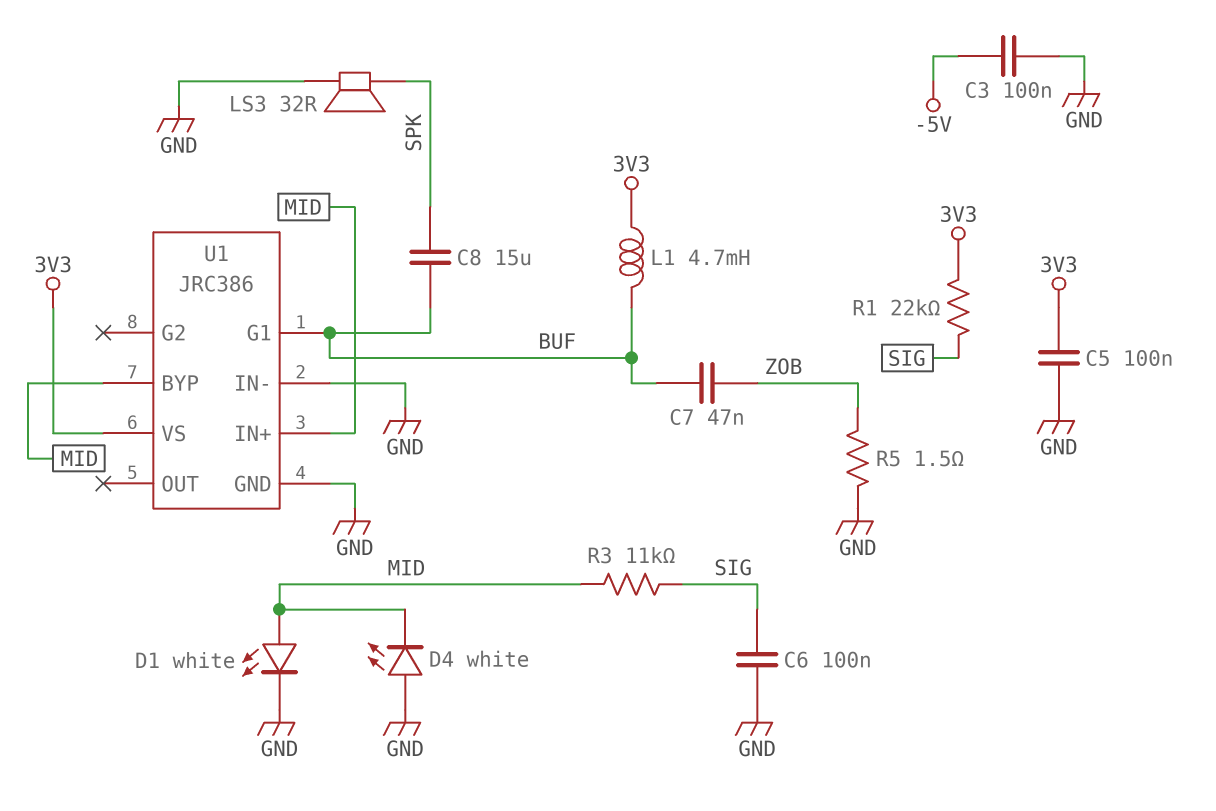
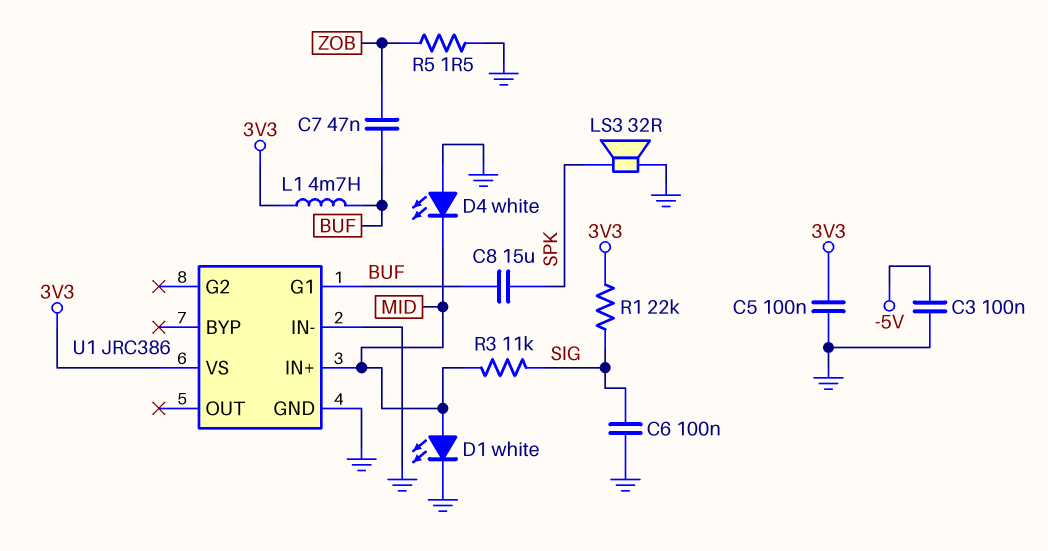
U1 pin BYP: MID -> none

